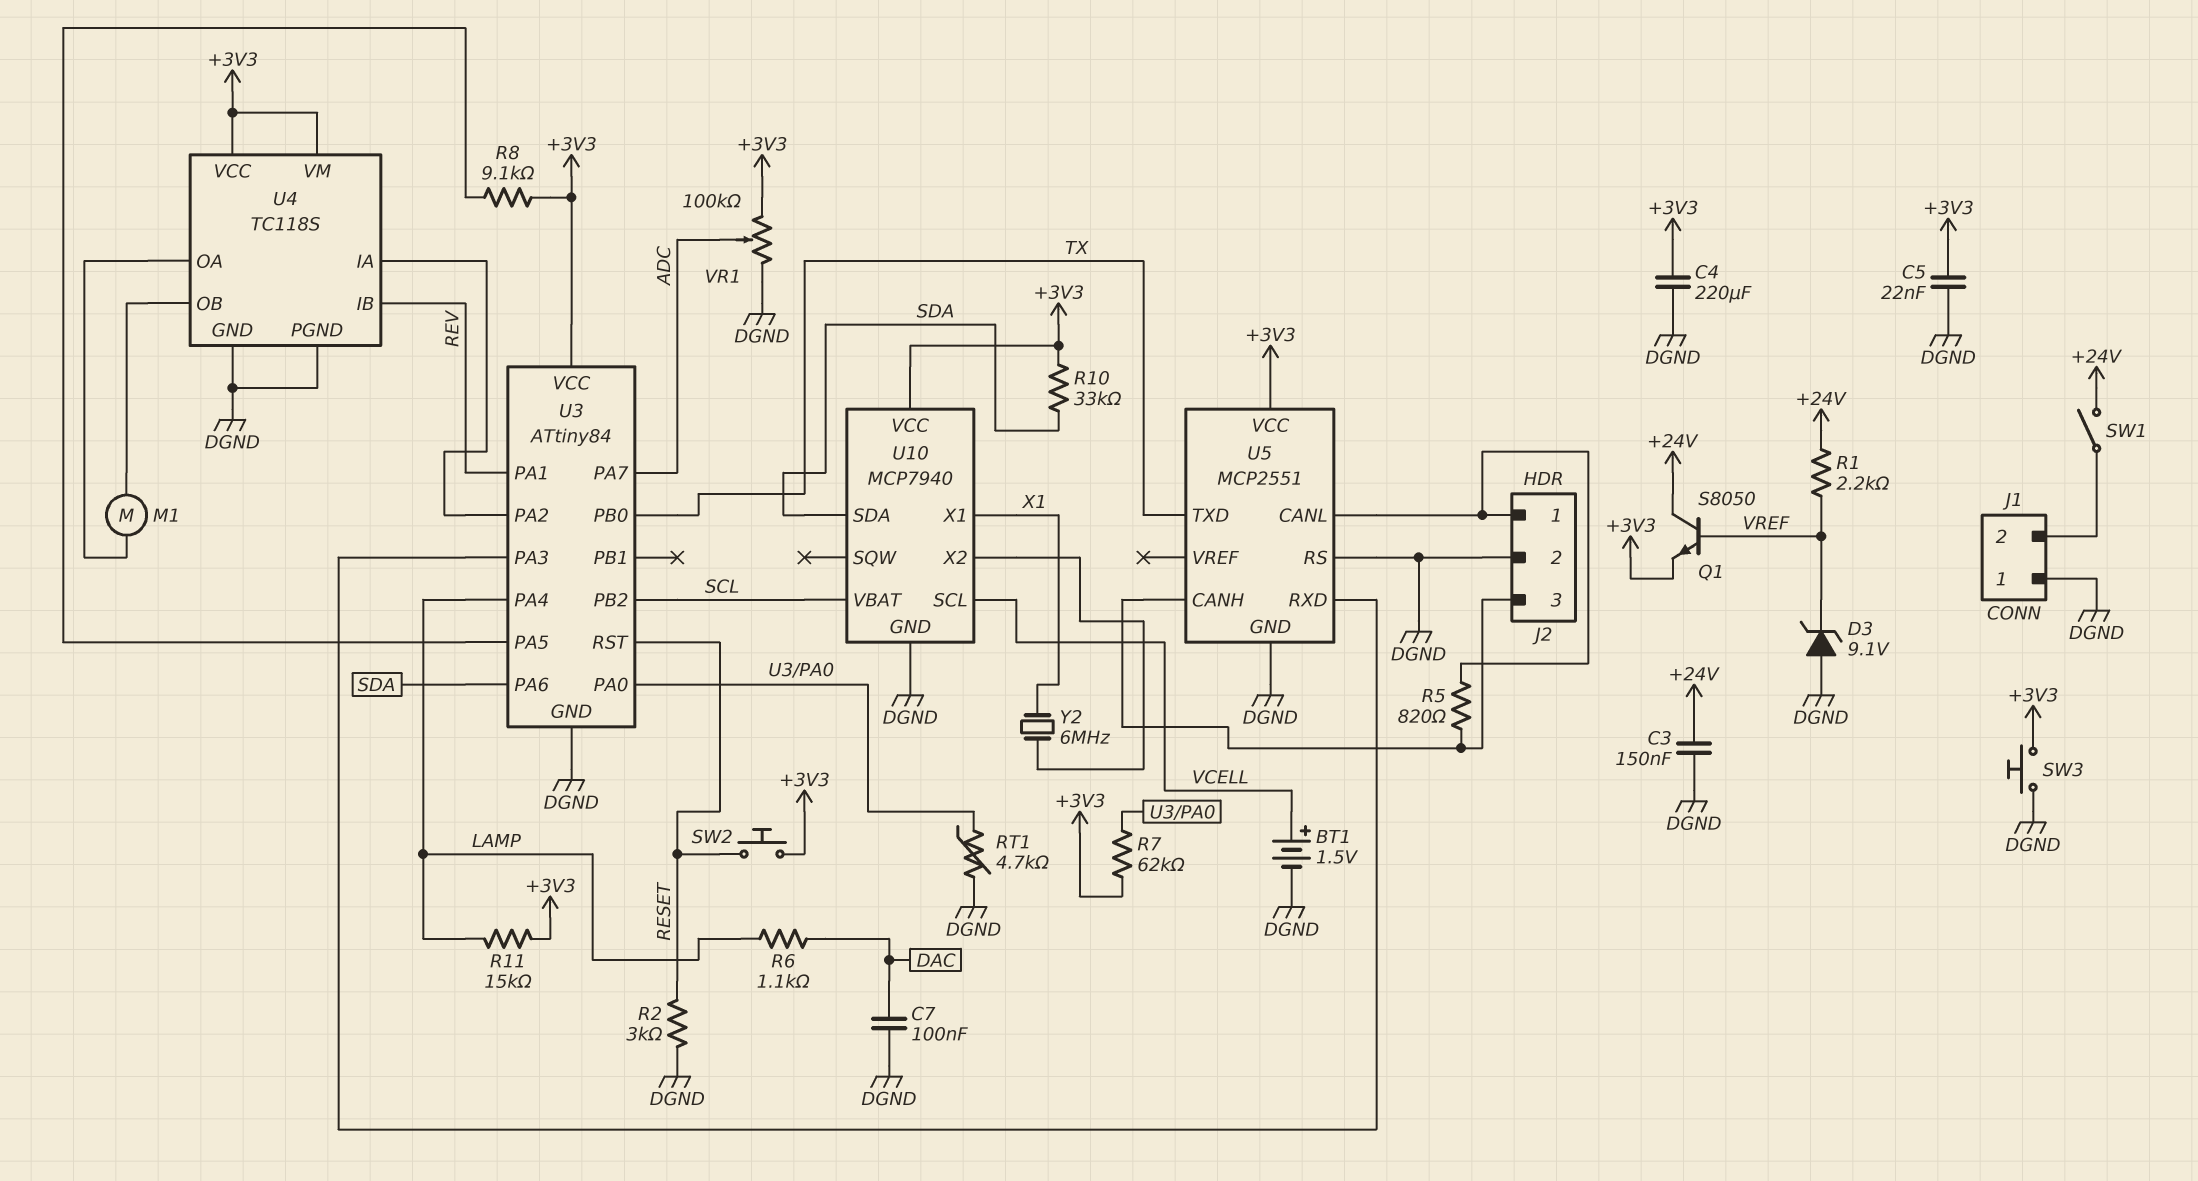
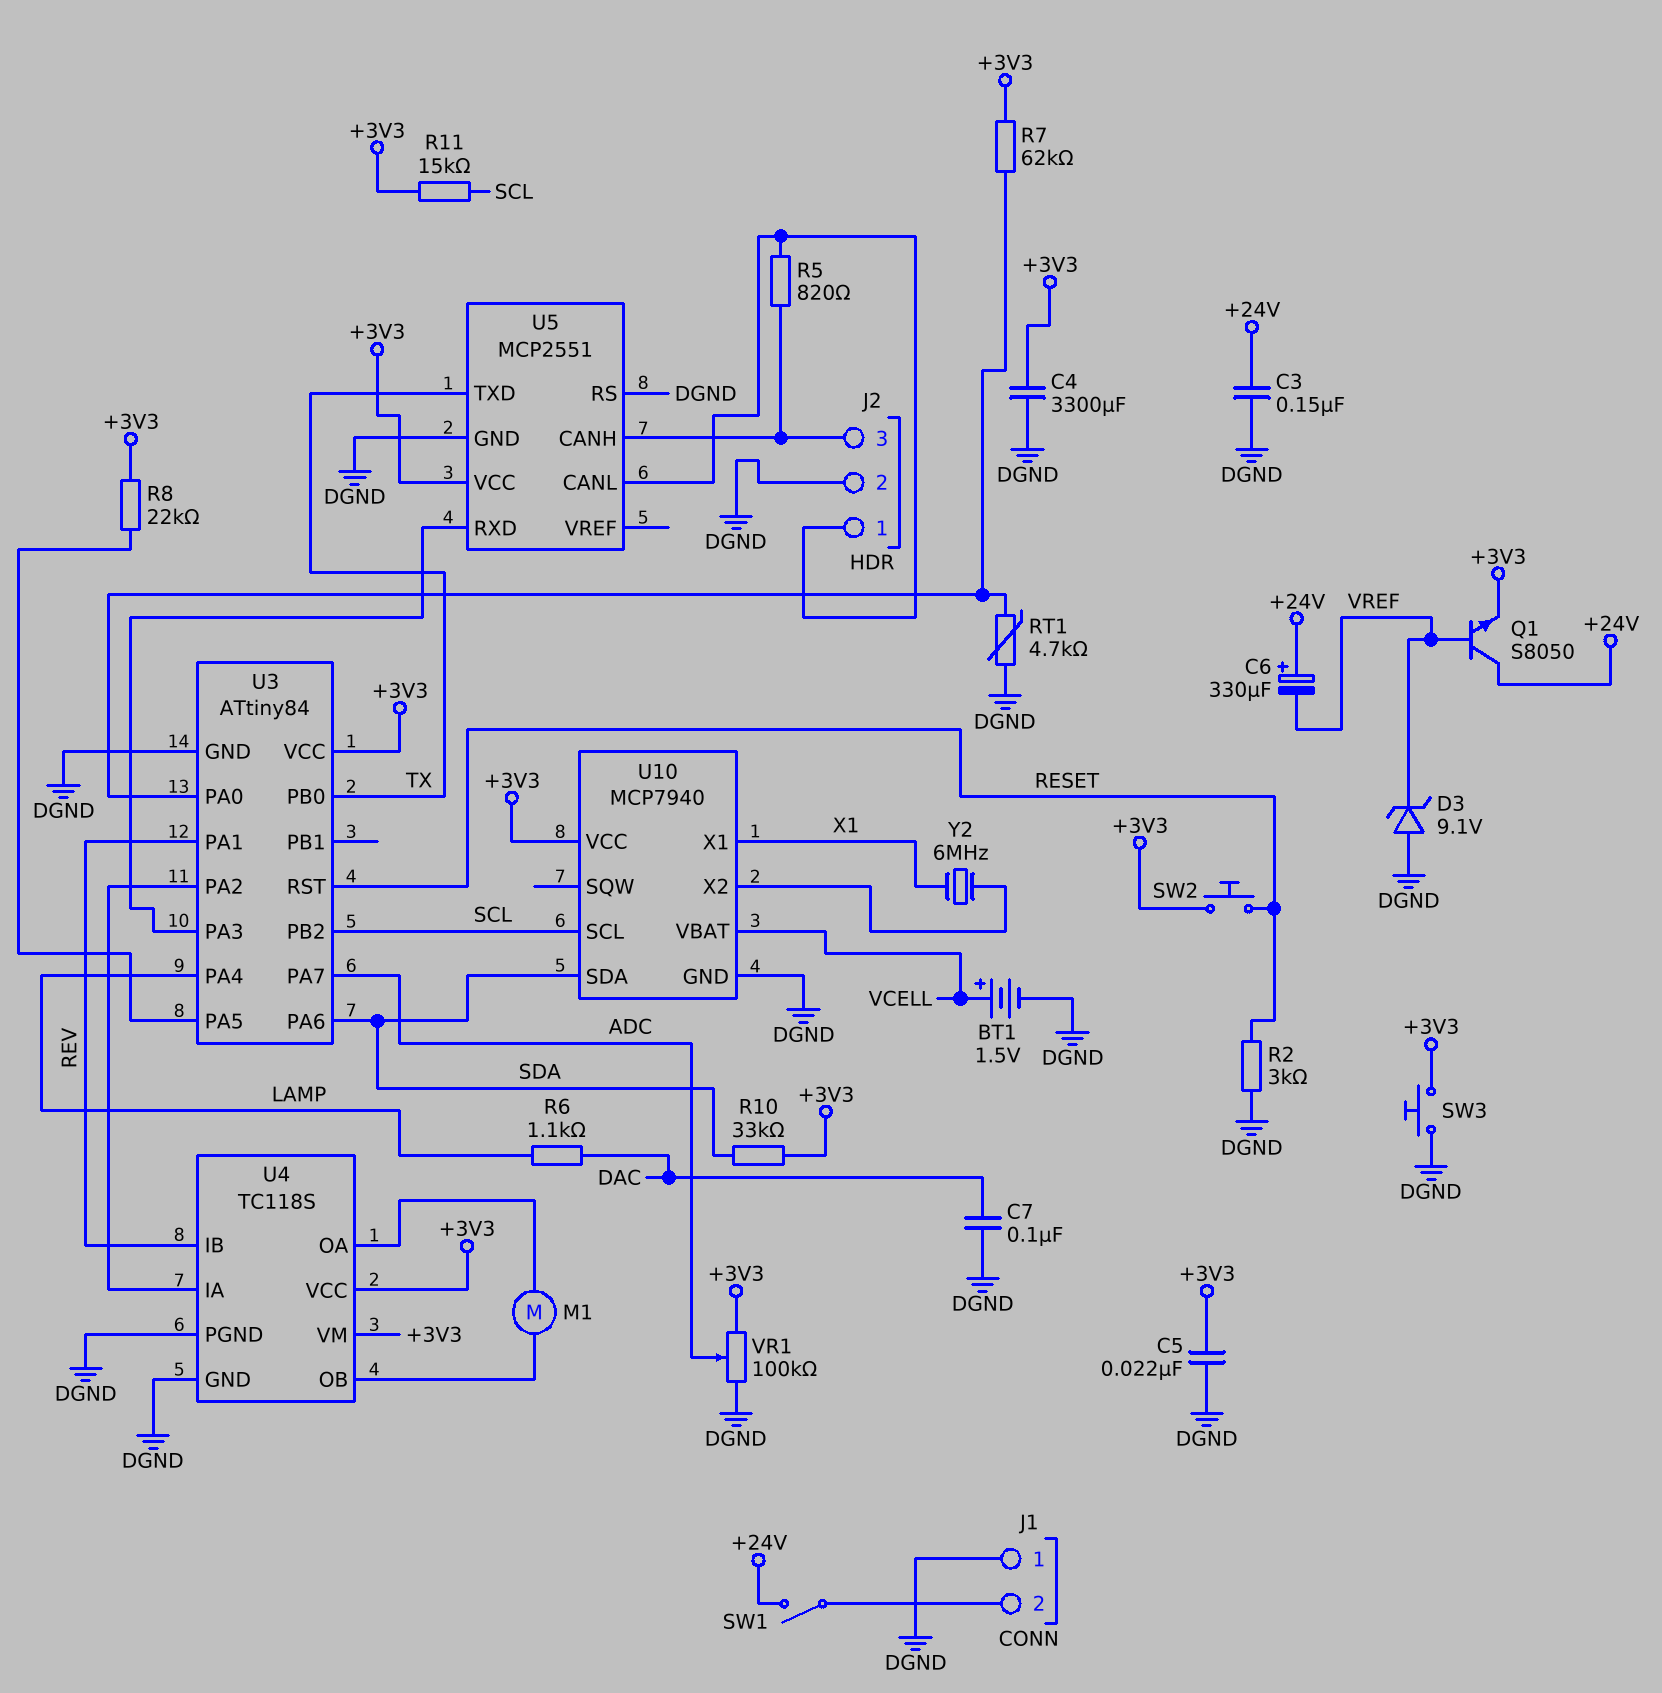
C4: 220uF (+3V3, DGND) -> 3300uF (+3V3, DGND)
C6: none -> 330uF (plus +24V, minus VREF)
R1: 2.2k (+24V, VREF) -> none
R8: 9.1k (+3V3, U3/PA5) -> 22k (+3V3, U3/PA5)
R11: 15k (+3V3, LAMP) -> 15k (+3V3, SCL)
U10 pin SCL: VCELL -> SCL
U10 pin VBAT: SCL -> VCELL

